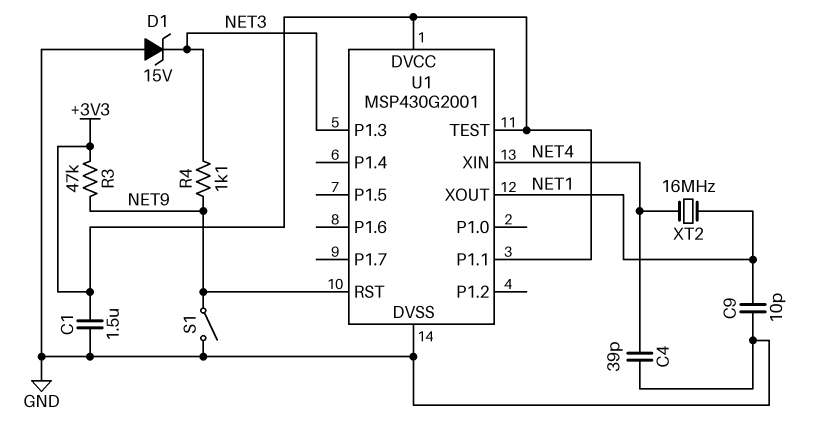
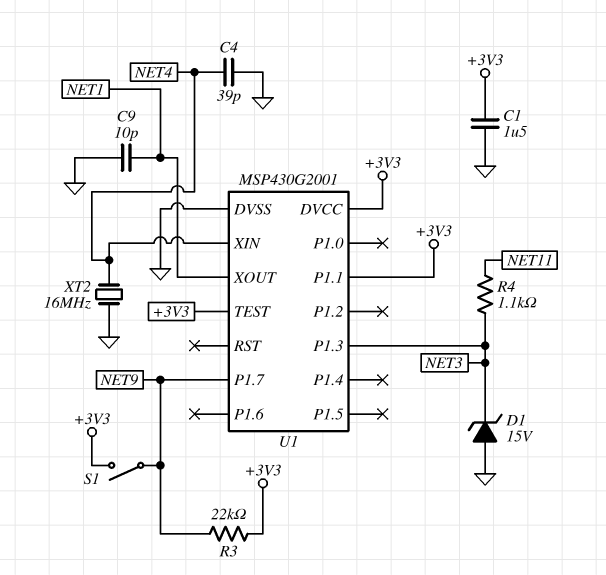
R3: 47k (+3V3, NET9) -> 22k (+3V3, NET9)
R4: 1.1k (NET3, NET9) -> 1.1k (NET3, NET11)
S1: switch (GND, NET9) -> switch (+3V3, NET9)
U1 pin P1.7: none -> NET9
U1 pin RST: NET9 -> none
XT2: 16MHz (NET1, NET4) -> 16MHz (GND, NET4)

